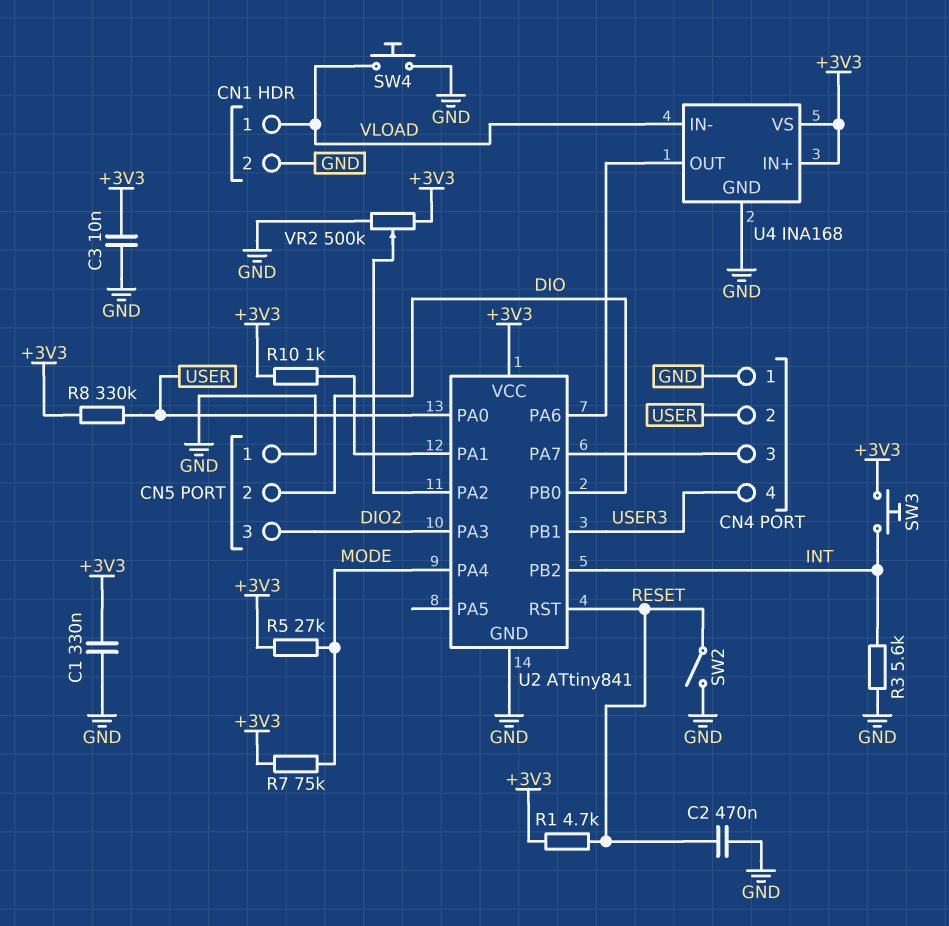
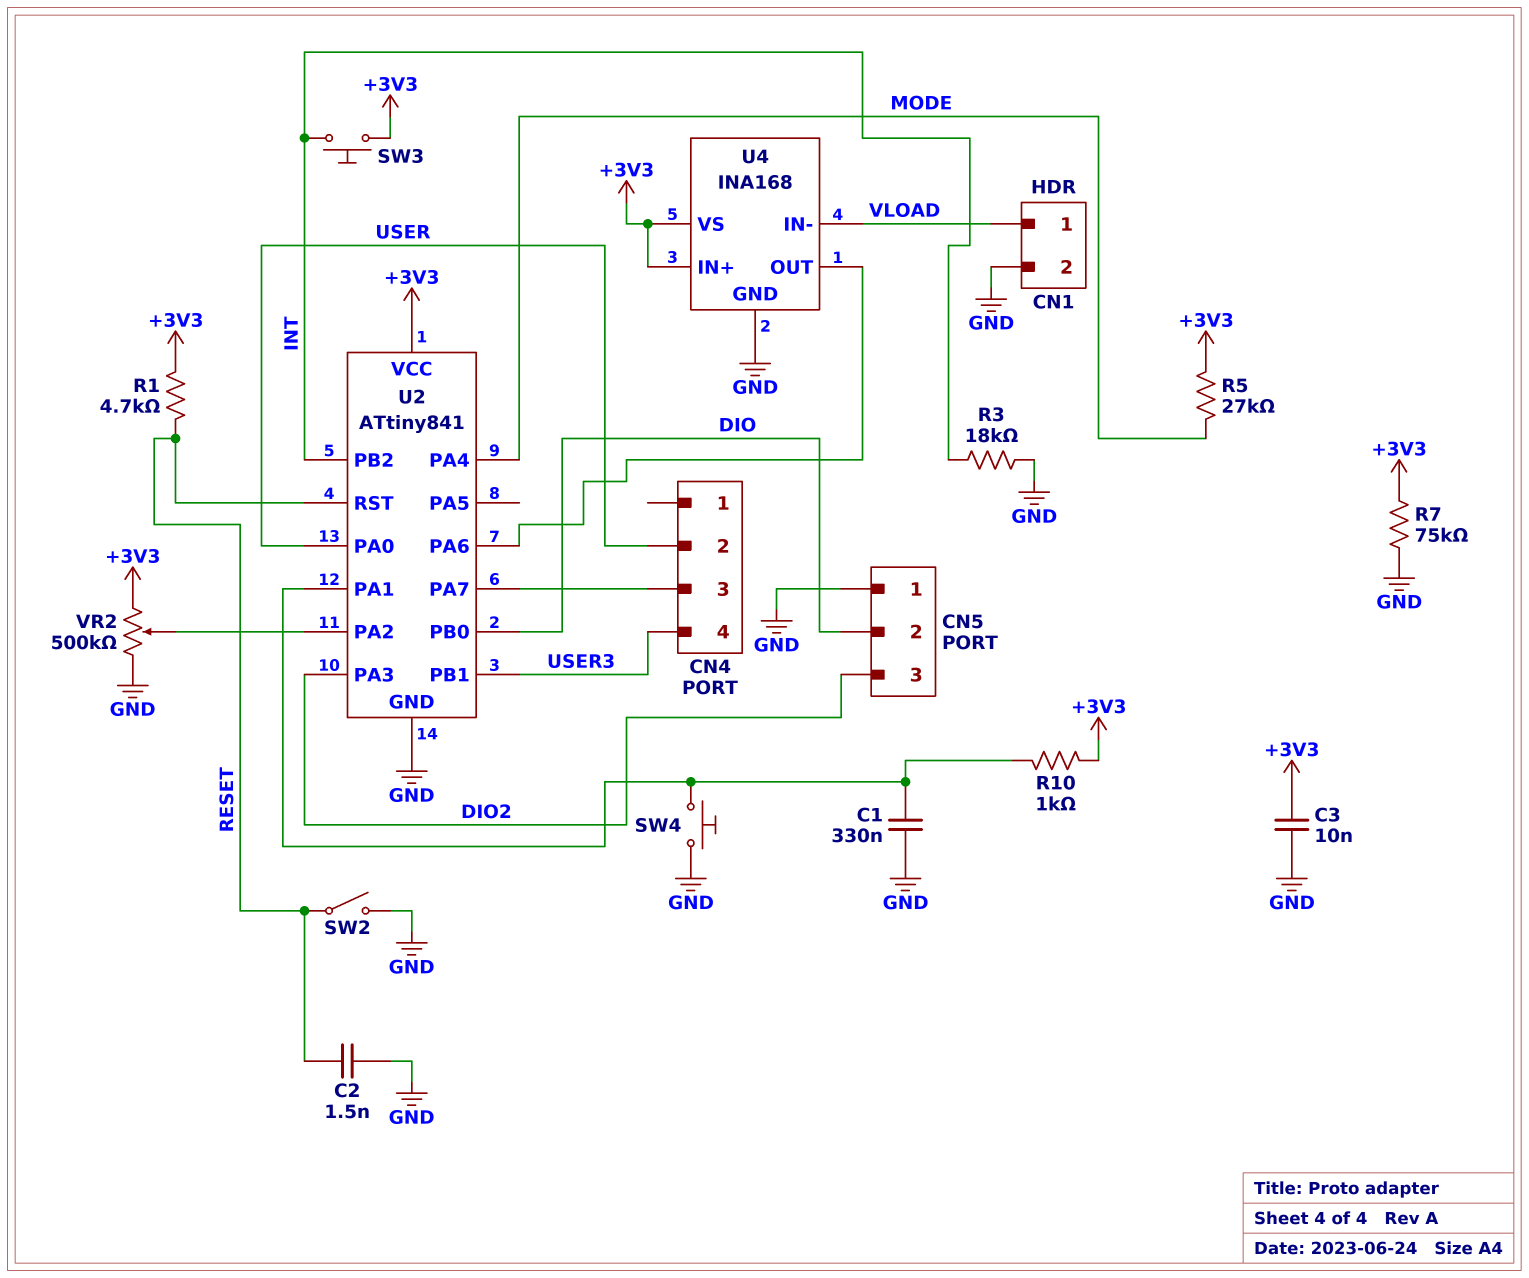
C1: 330nF (+3V3, GND) -> 330nF (GND, U2/PA1)
C2: 470nF (GND, RESET) -> 1.5nF (GND, RESET)
CN4 pin 1: GND -> none
R3: 5.6k (GND, INT) -> 18k (GND, INT)
R7: 75k (+3V3, MODE) -> 75k (+3V3, GND)
R8: 330k (+3V3, USER) -> none
SW4: button (GND, VLOAD) -> button (GND, U2/PA1)

